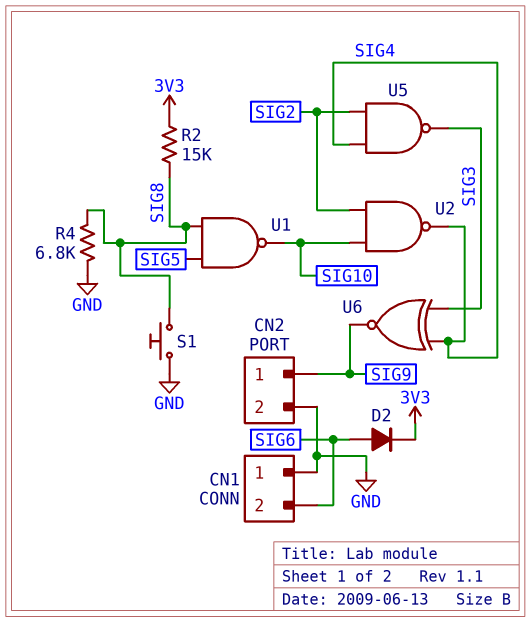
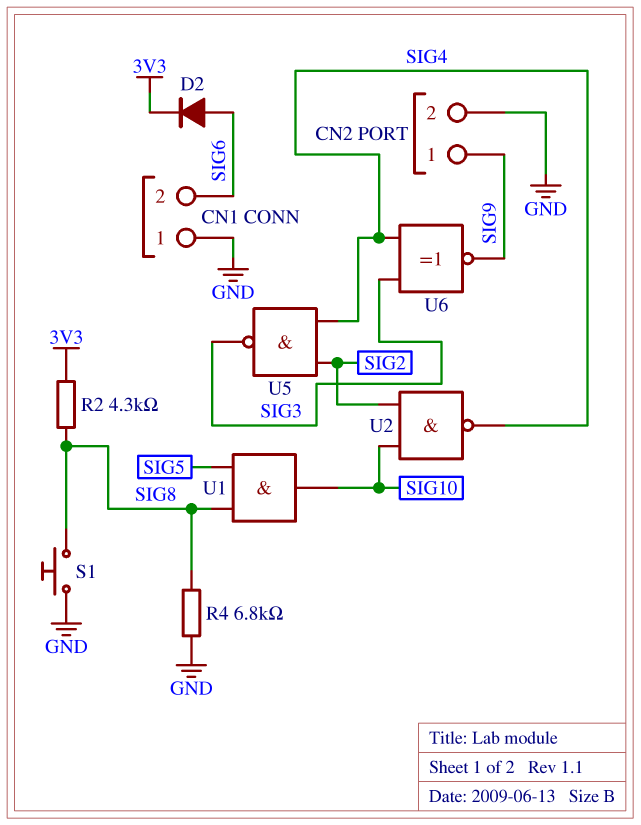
R2: 15k (3V3, SIG8) -> 4.3k (3V3, SIG8)
U1: NAND (in SIG5, in SIG8, out SIG10) -> AND (in SIG5, in SIG8, out SIG10)

